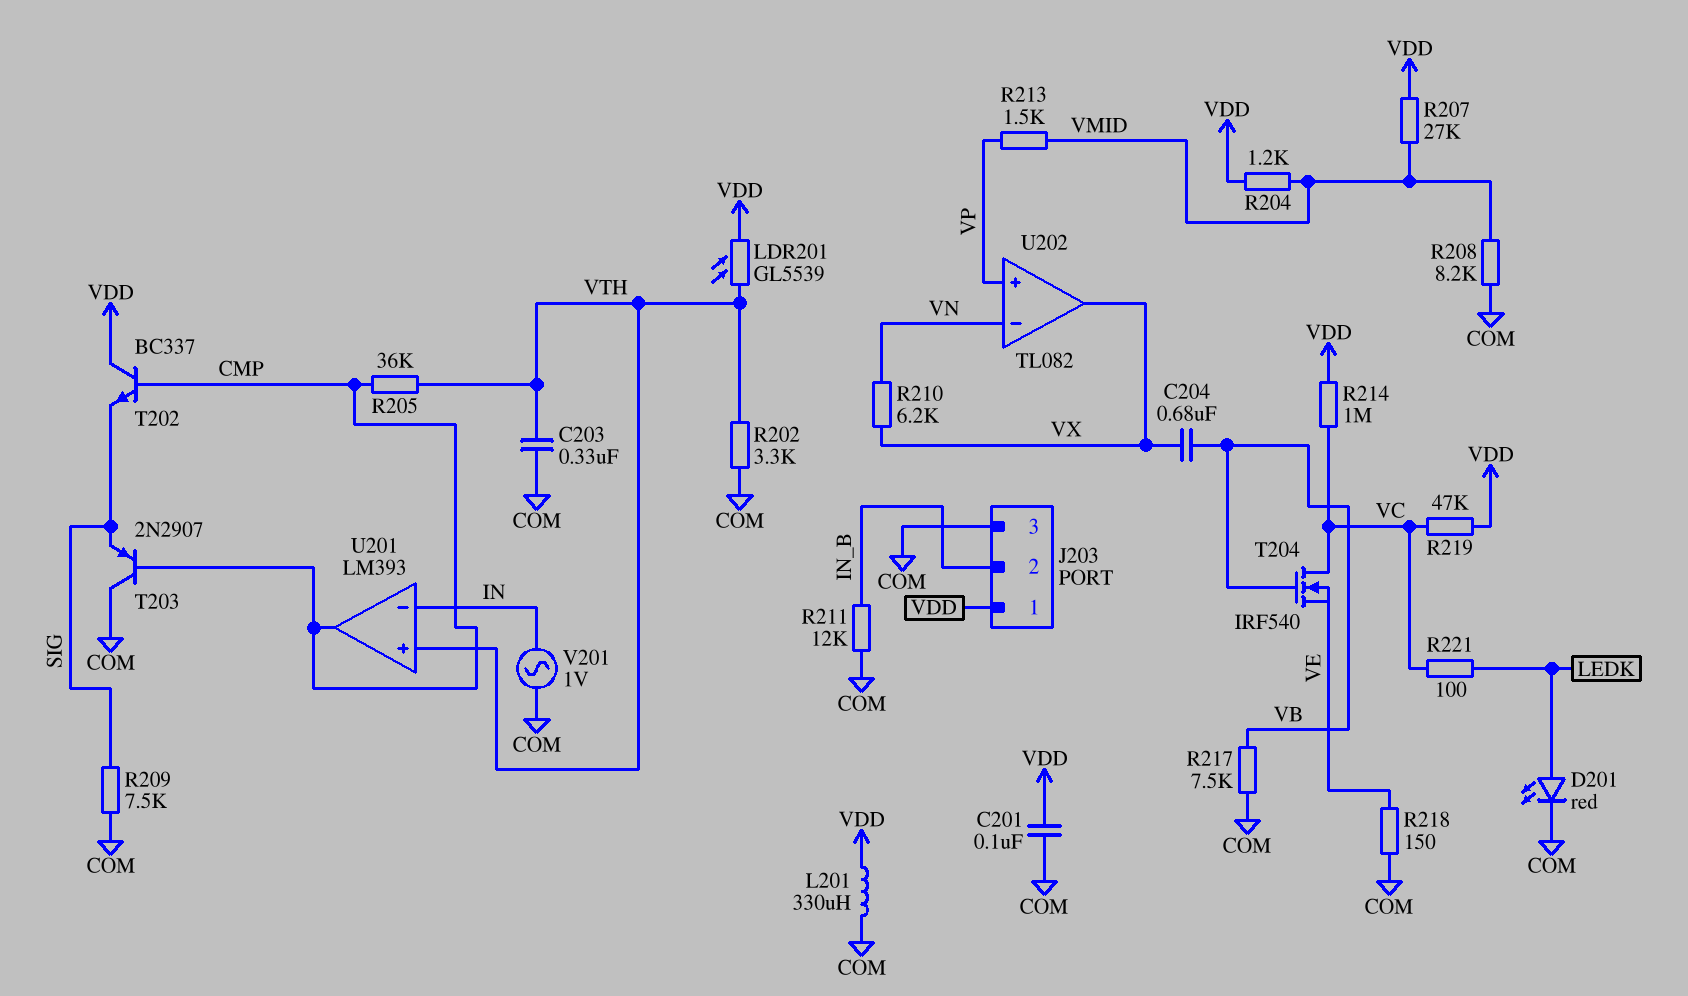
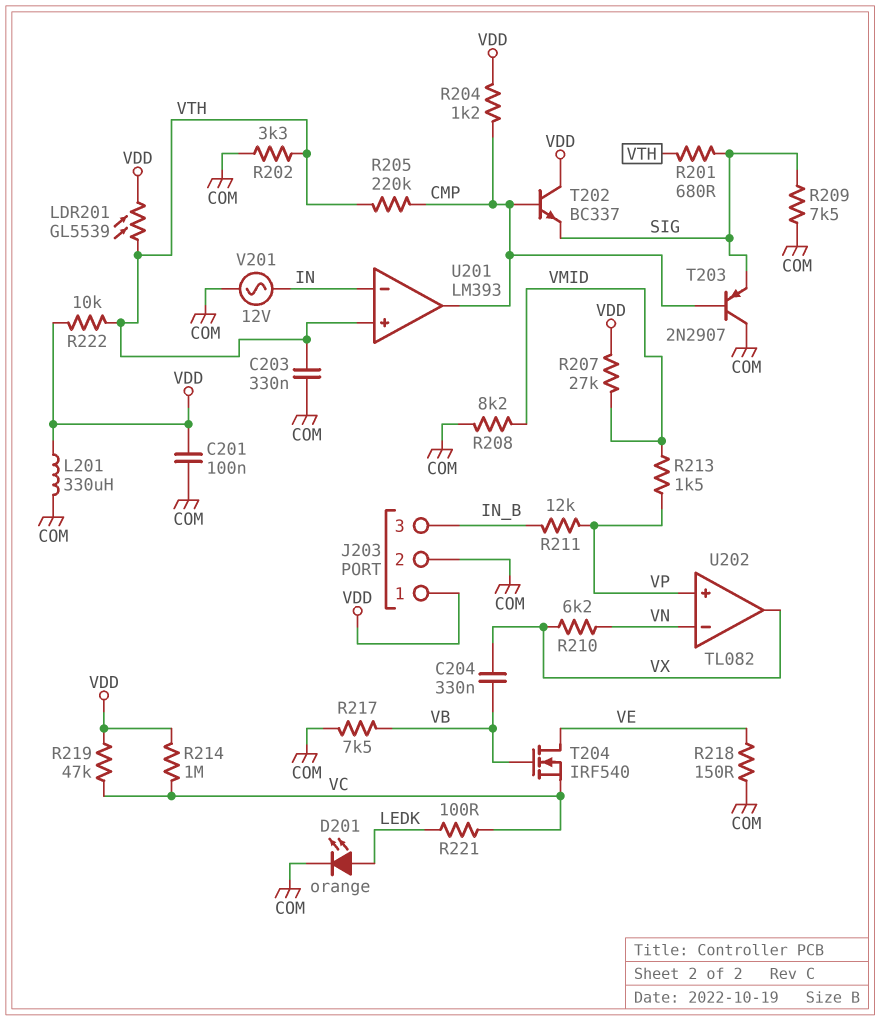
C204: 680nF (VB, VX) -> 330nF (VB, VX)
D201: LED red (A LEDK, K COM) -> LED orange (A LEDK, K COM)
J203 pin 2: IN_B -> COM
J203 pin 3: COM -> IN_B
R201: none -> 680 (SIG, VTH)
R204: 1.2k (VDD, VMID) -> 1.2k (CMP, VDD)
R205: 36k (CMP, VTH) -> 220k (CMP, VTH)
R211: 12k (COM, IN_B) -> 12k (IN_B, VP)
R222: none -> 10k (VDD, VTH)
T204: NMOS IRF540 (G VB, D VC, S VE) -> NMOS IRF540 (G VB, D VE, S VC)
V201: AC 1V (COM, IN) -> AC 12V (COM, IN)

